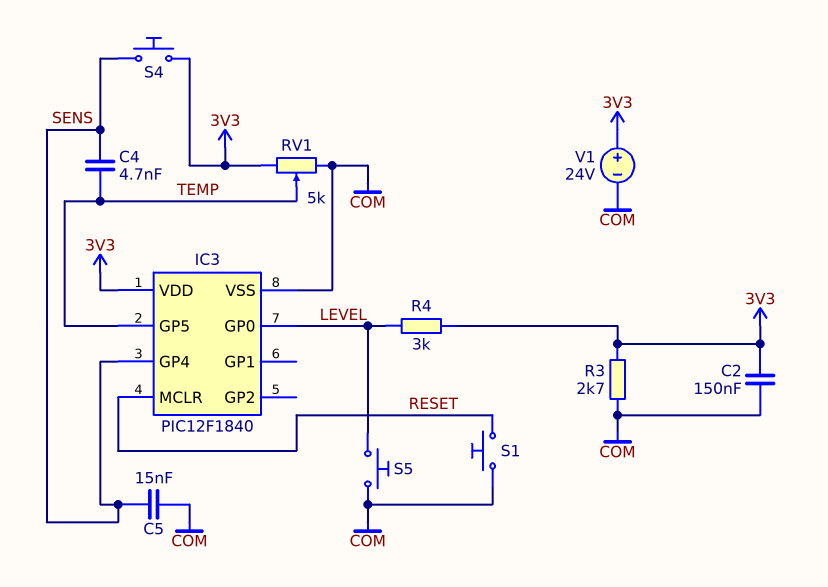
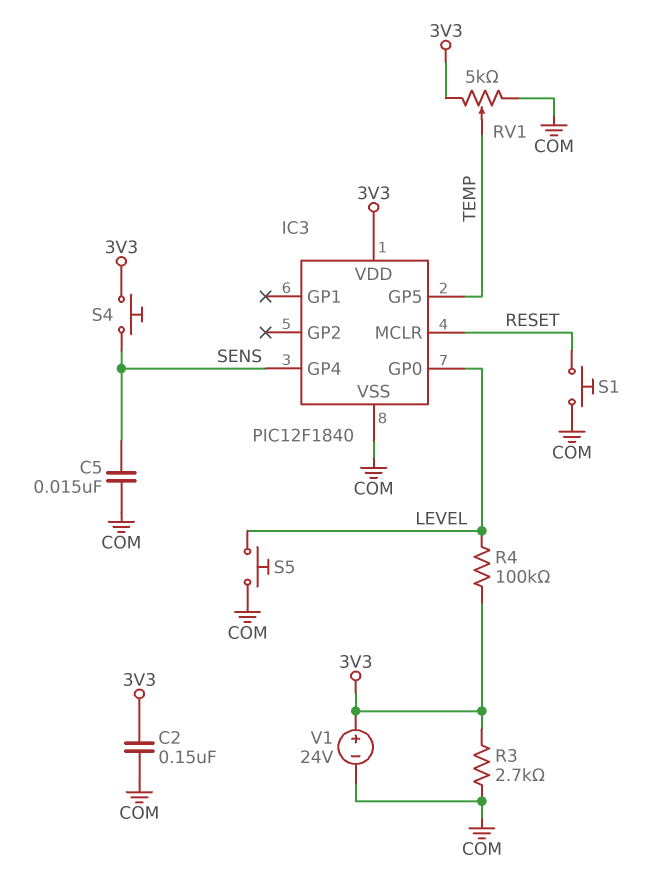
C4: 4.7nF (SENS, TEMP) -> none
R4: 3k (3V3, LEVEL) -> 100k (3V3, LEVEL)

